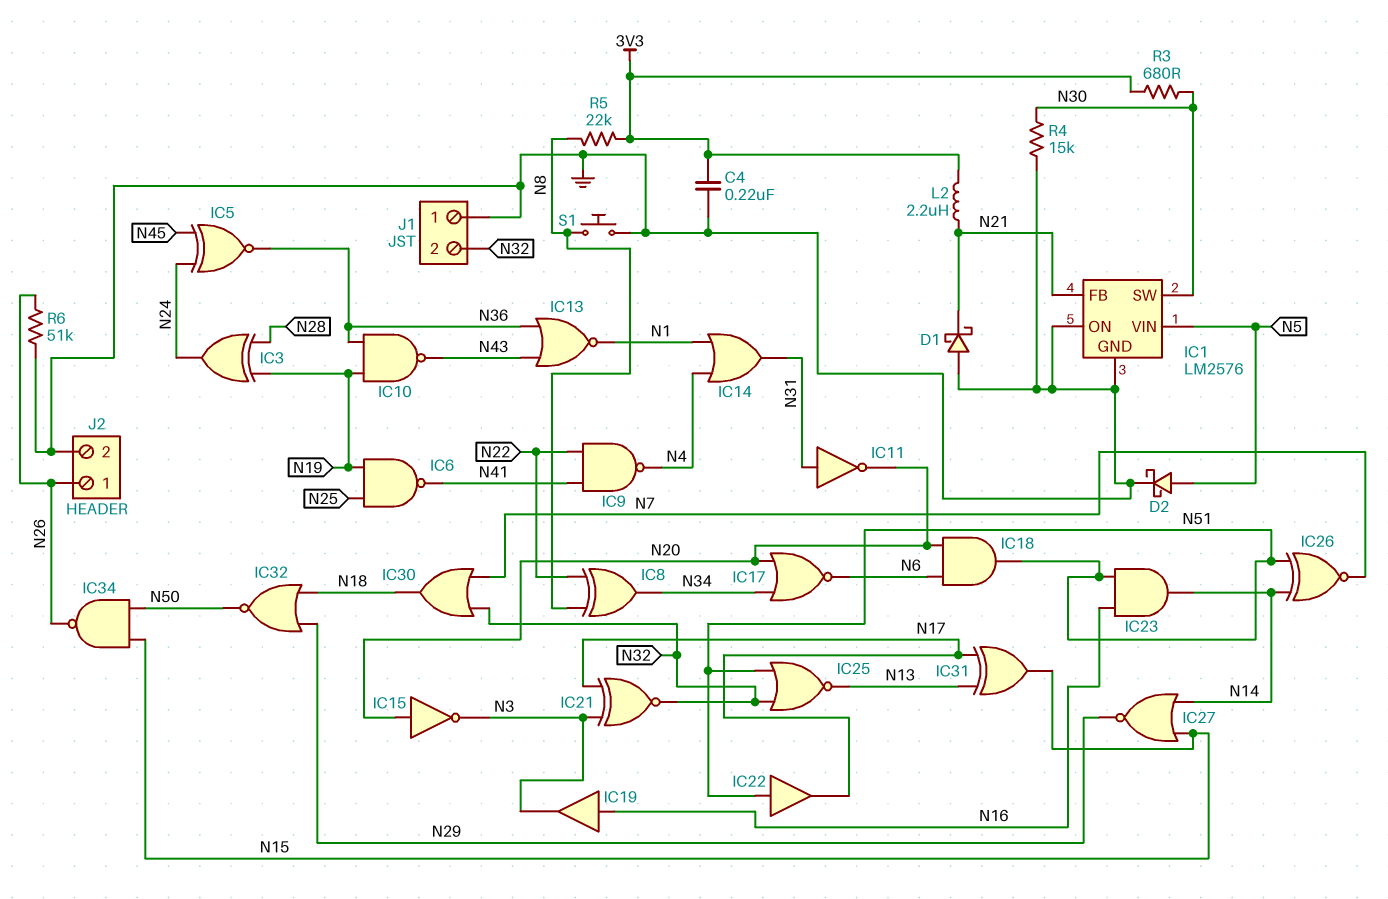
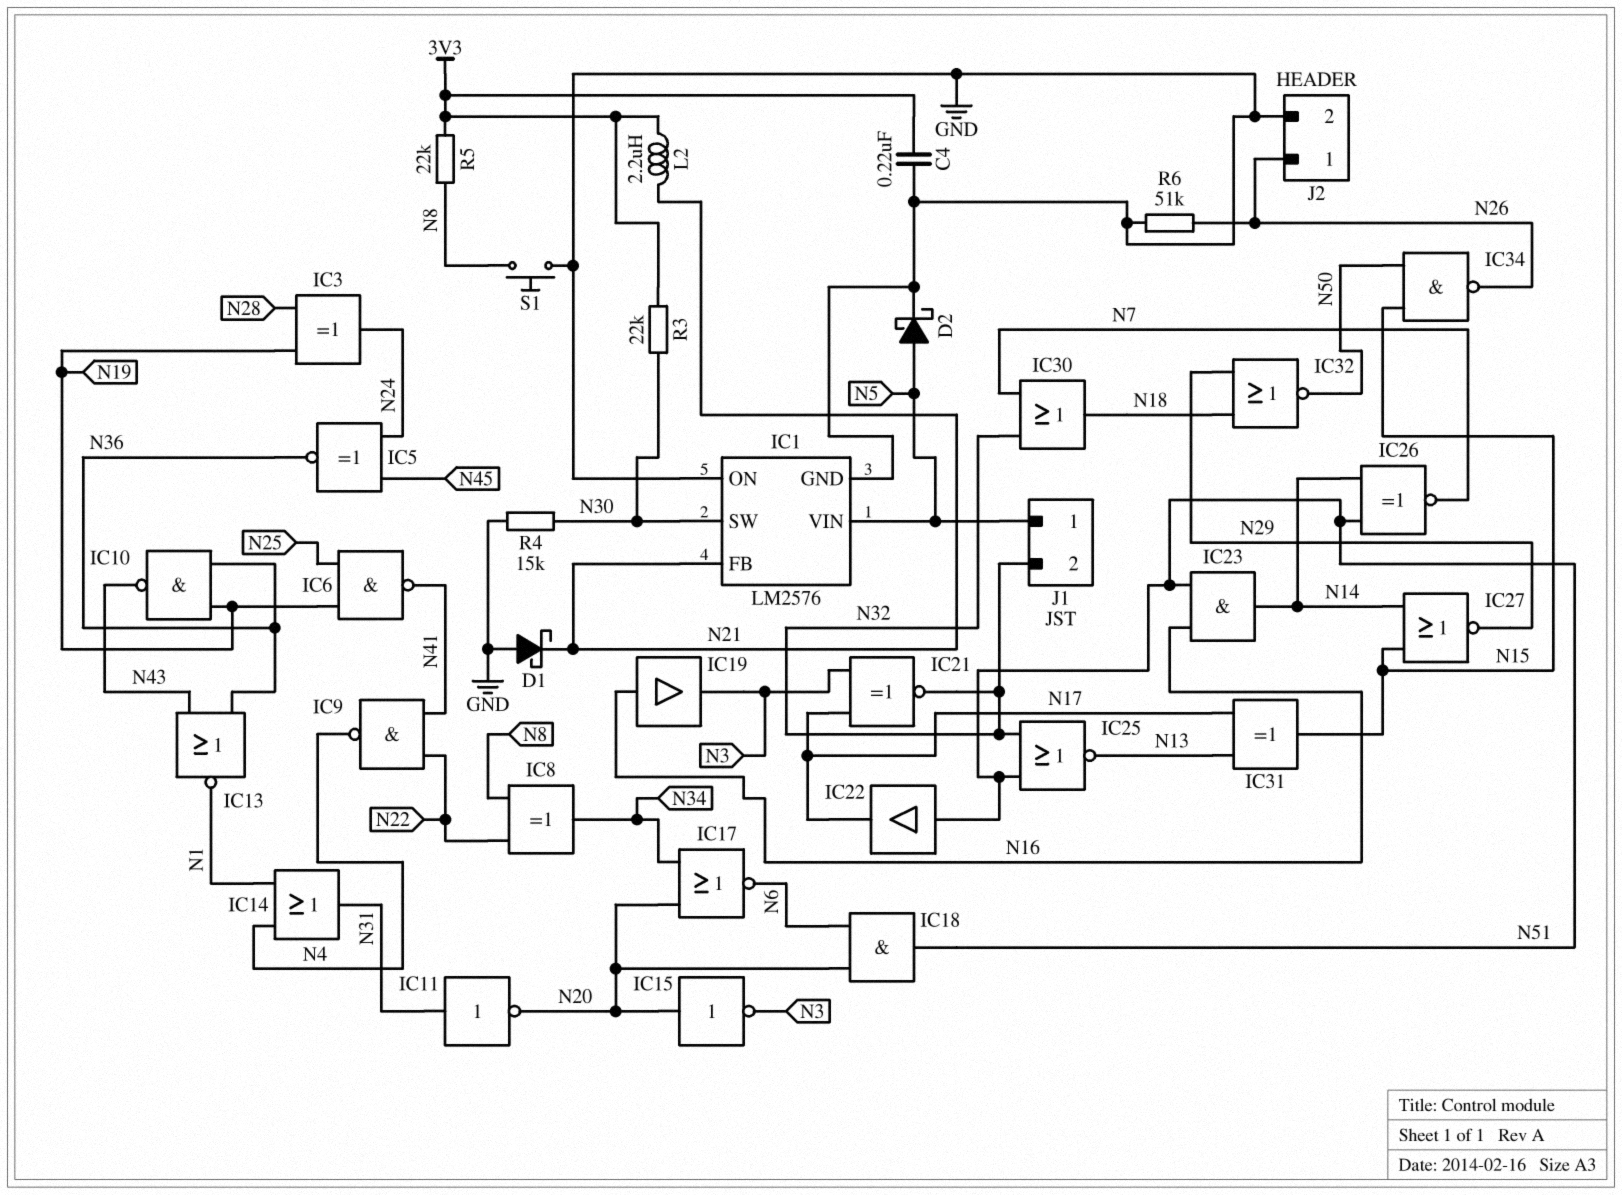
J1 pin 1: GND -> N5
R3: 680 (3V3, N30) -> 22k (3V3, N30)

